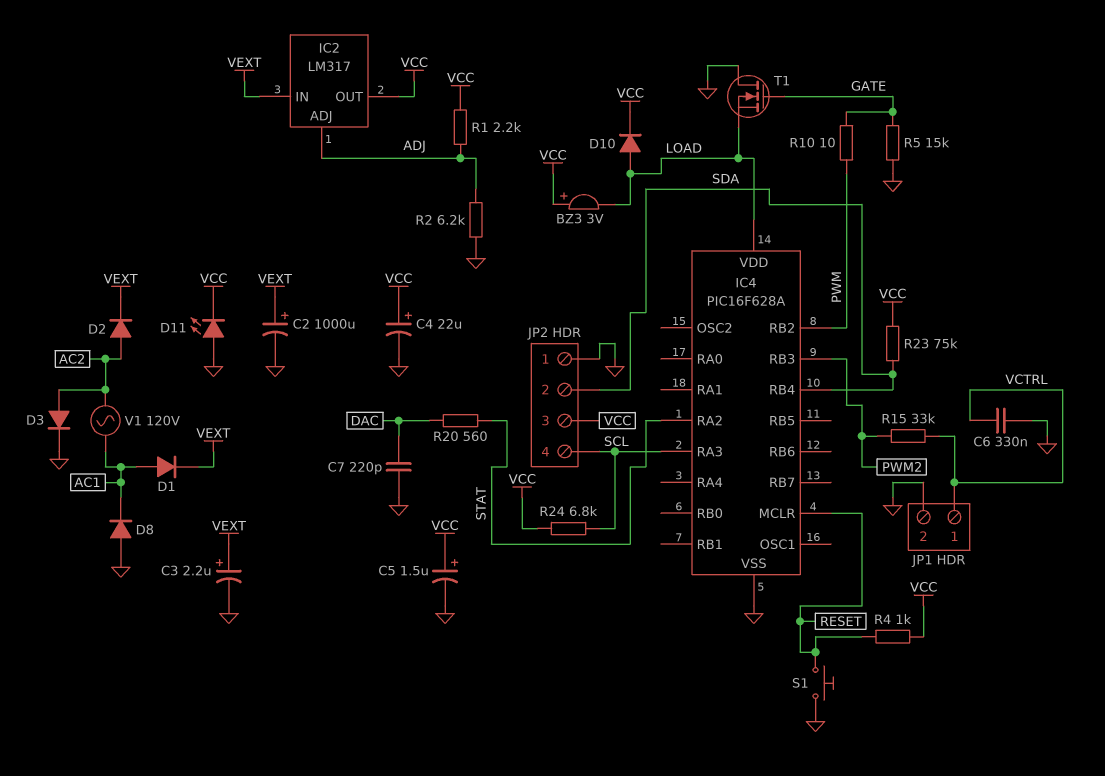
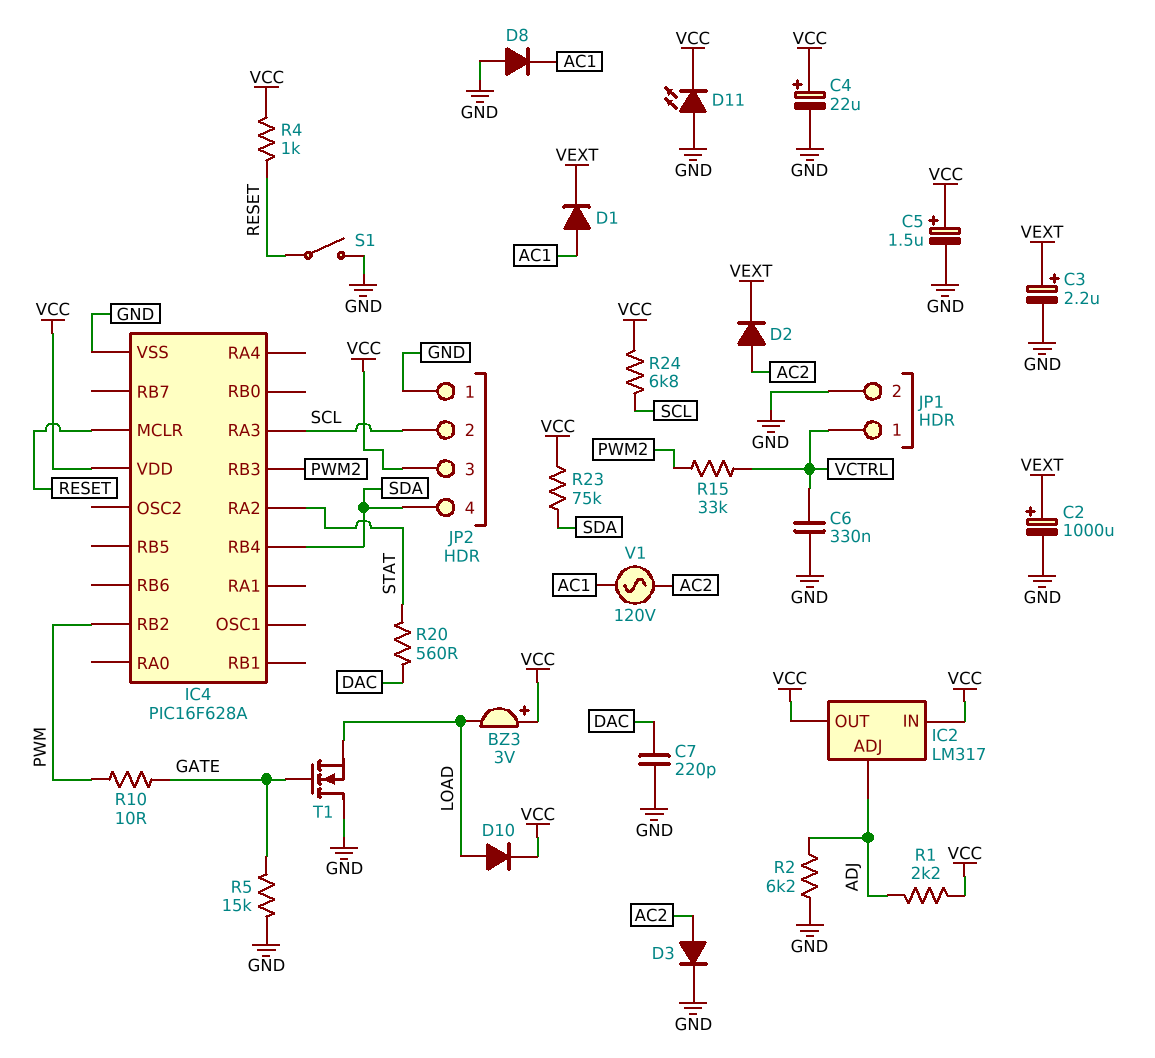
IC2 pin IN: VEXT -> VCC
IC4 pin VDD: LOAD -> VCC
JP2 pin 2: SDA -> SCL
JP2 pin 4: SCL -> SDA
S1: button (GND, RESET) -> switch (GND, RESET)

